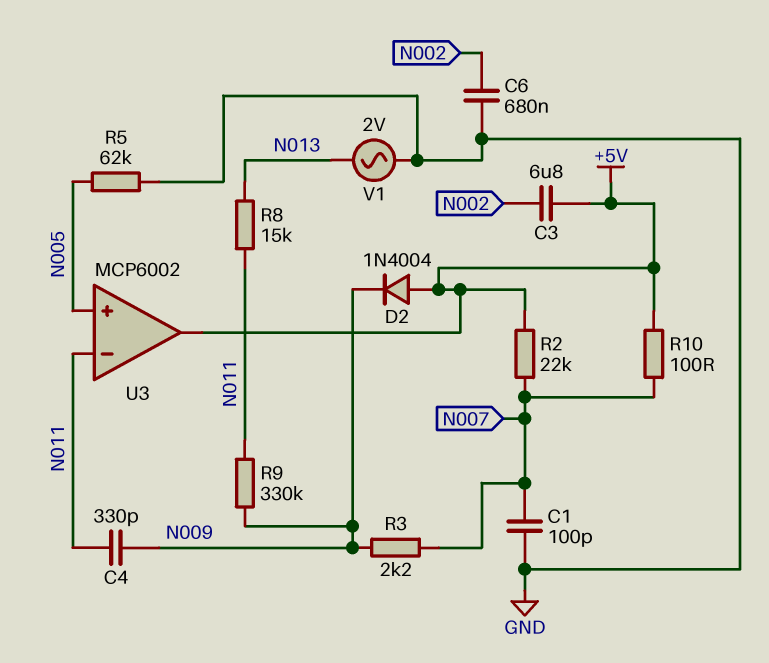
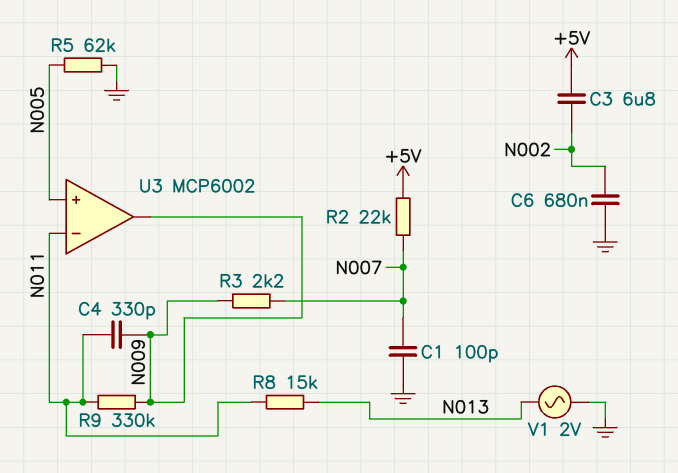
D2: diode 1N4004 (A +5V, K N009) -> none
R10: 100 (+5V, N007) -> none
U3 pin out: +5V -> N009

